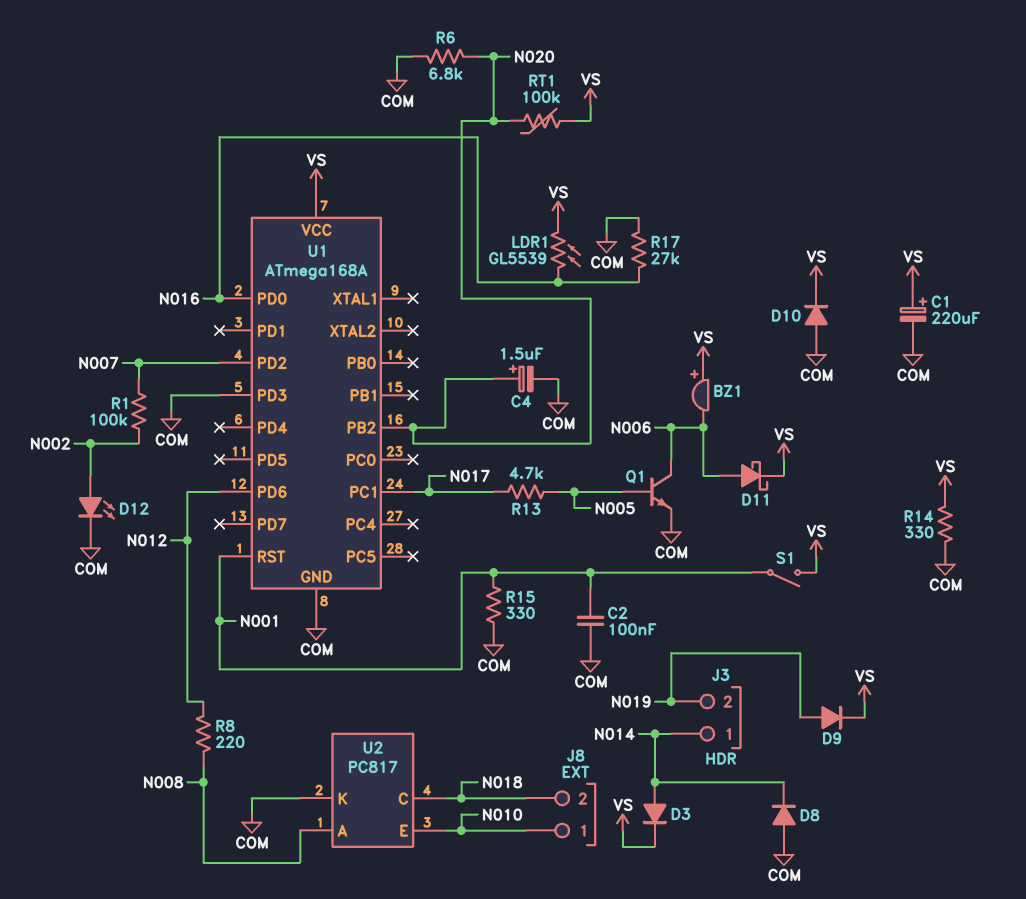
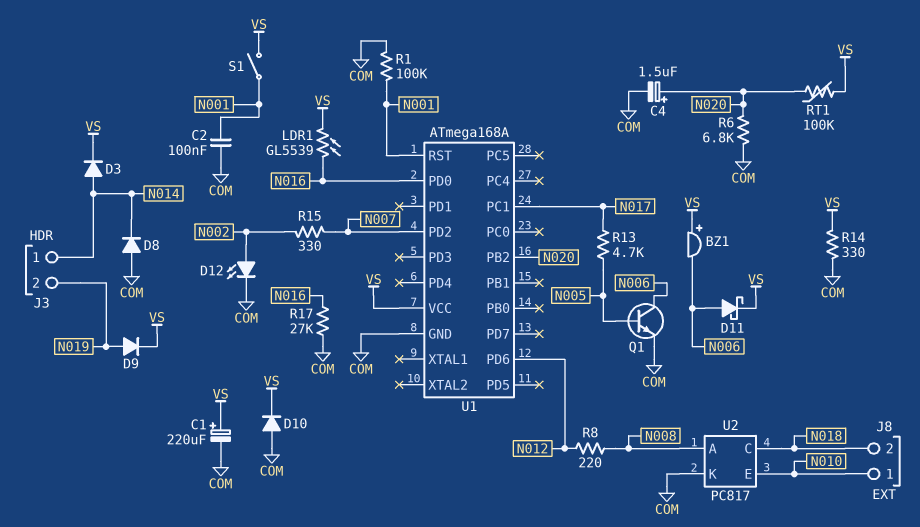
R1: 100k (N002, N007) -> 100k (COM, N001)
R15: 330 (COM, N001) -> 330 (N002, N007)
U1 pin PD3: COM -> none

